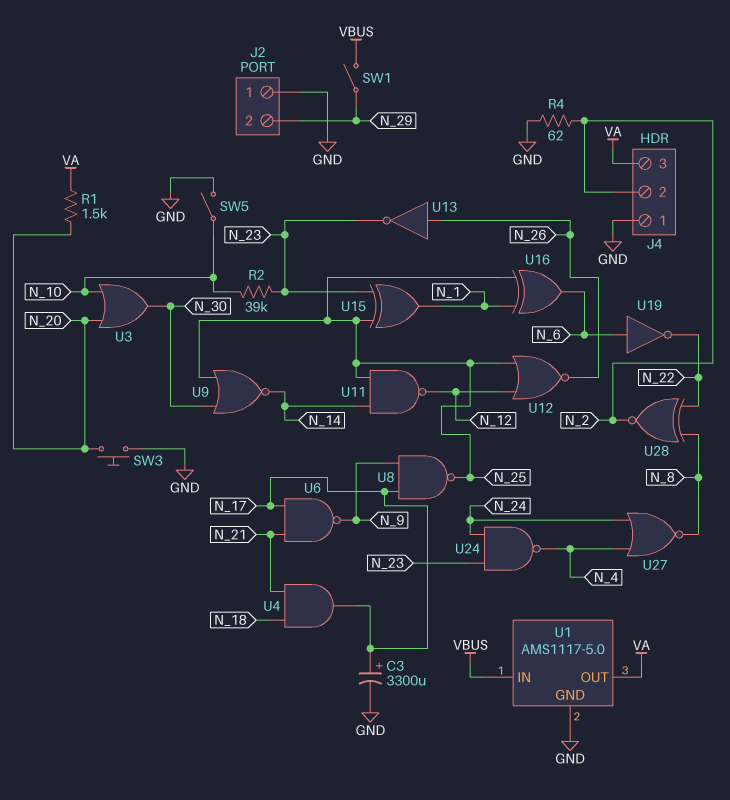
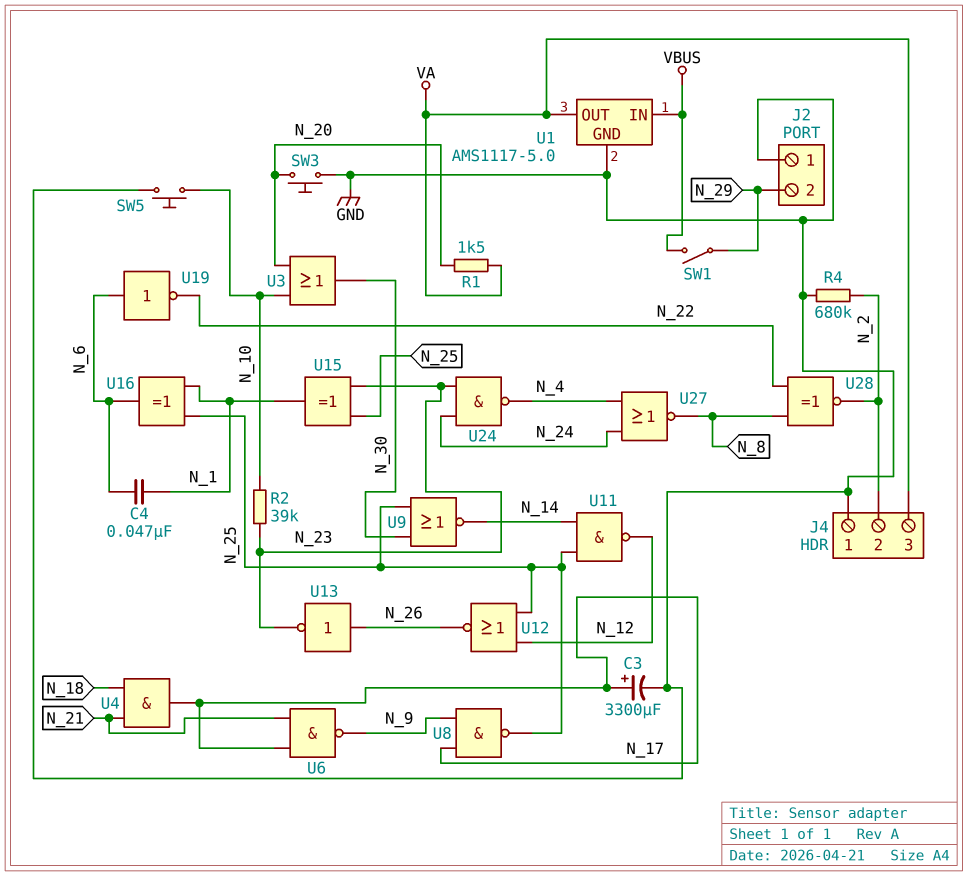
C4: none -> 47nF (N_1, N_6)
R4: 62 (GND, N_2) -> 680k (GND, N_2)
SW5: switch (GND, N_10) -> button (GND, N_10)

